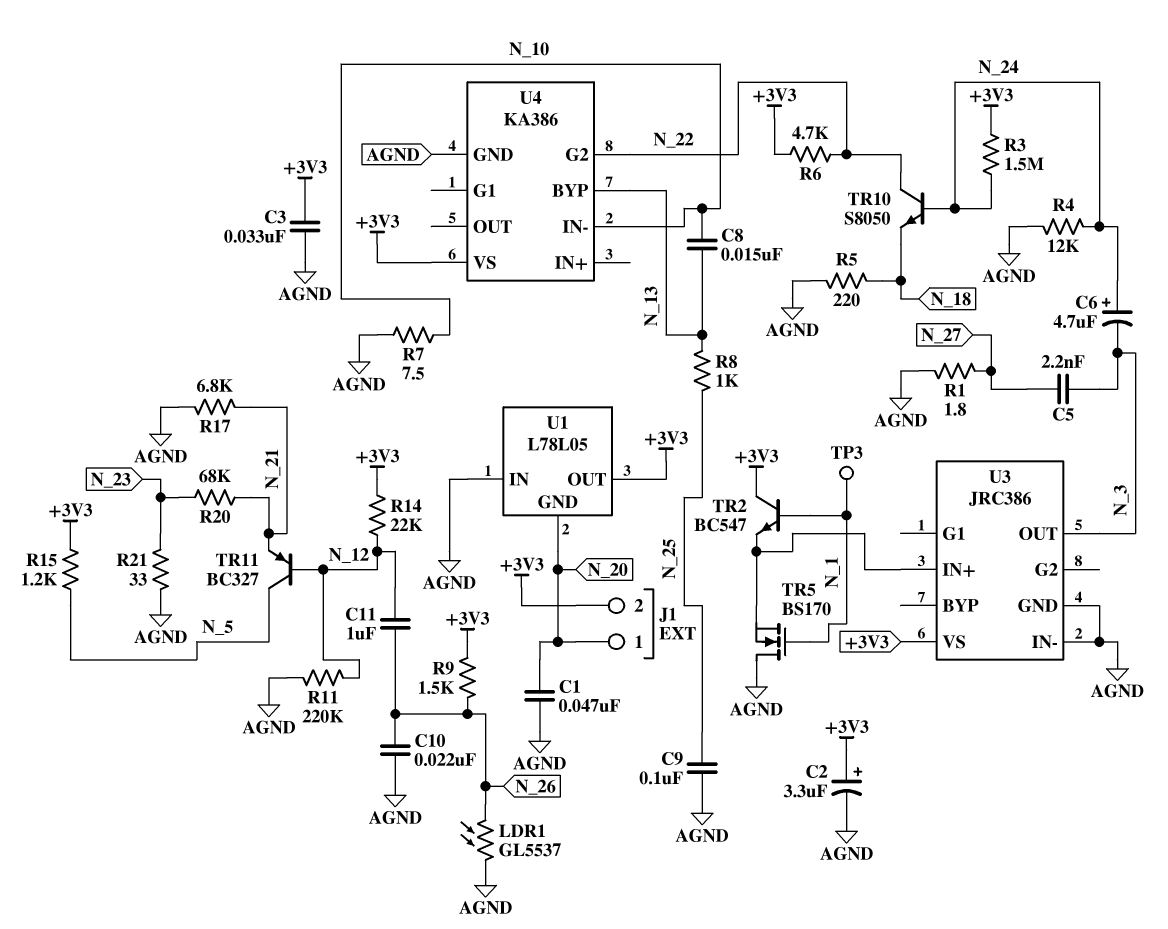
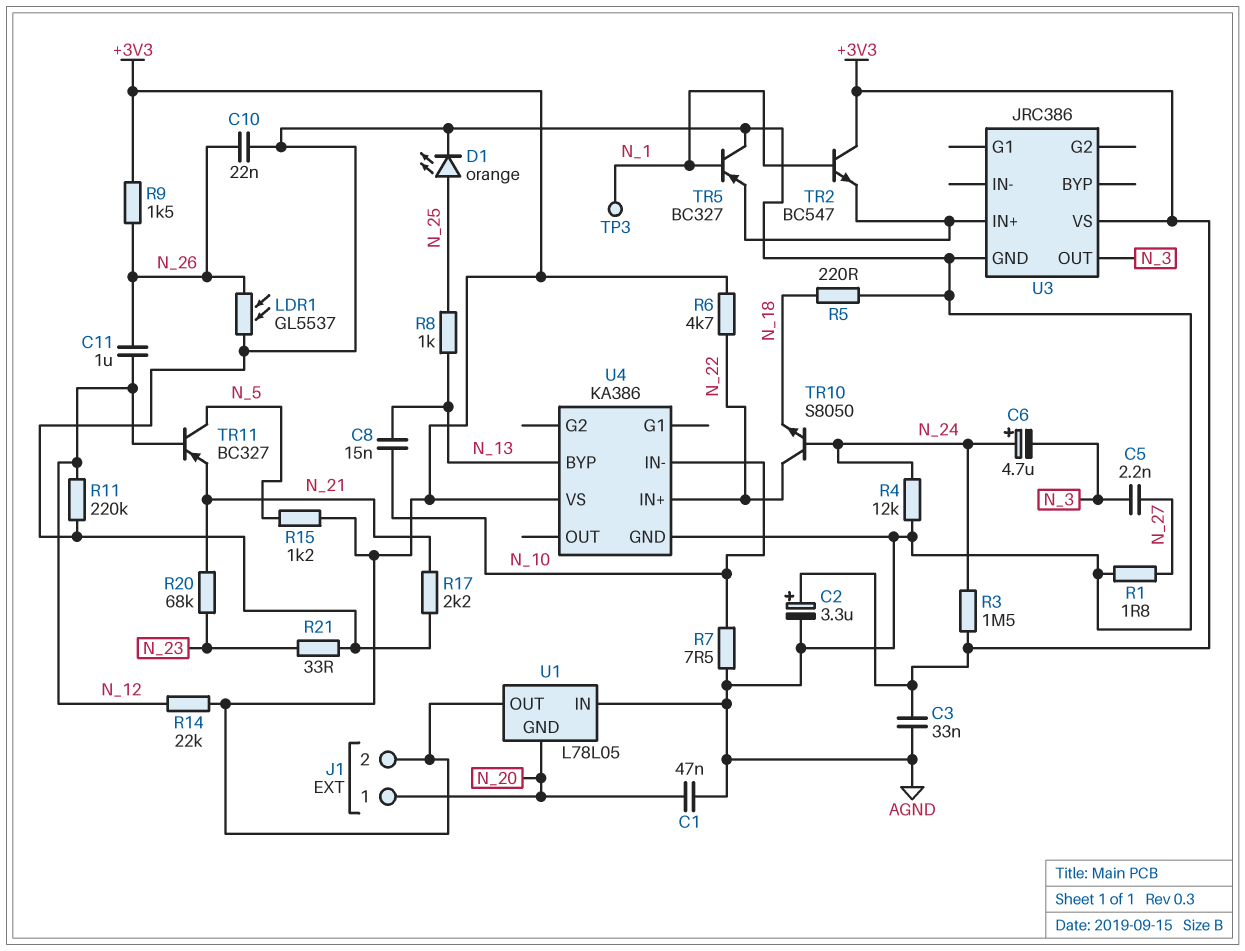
C9: 100nF (AGND, N_25) -> none
D1: none -> LED orange (A N_25, K AGND)
R17: 6.8k (AGND, N_21) -> 2.2k (AGND, N_21)
TR5: NMOS BS170 (G N_1, D AGND, S U3/IN+) -> PNP BC327 (B N_1, C AGND, E U3/IN+)
U3 pin IN-: AGND -> none
U4 pin G2: N_22 -> none
U4 pin IN+: none -> N_22

